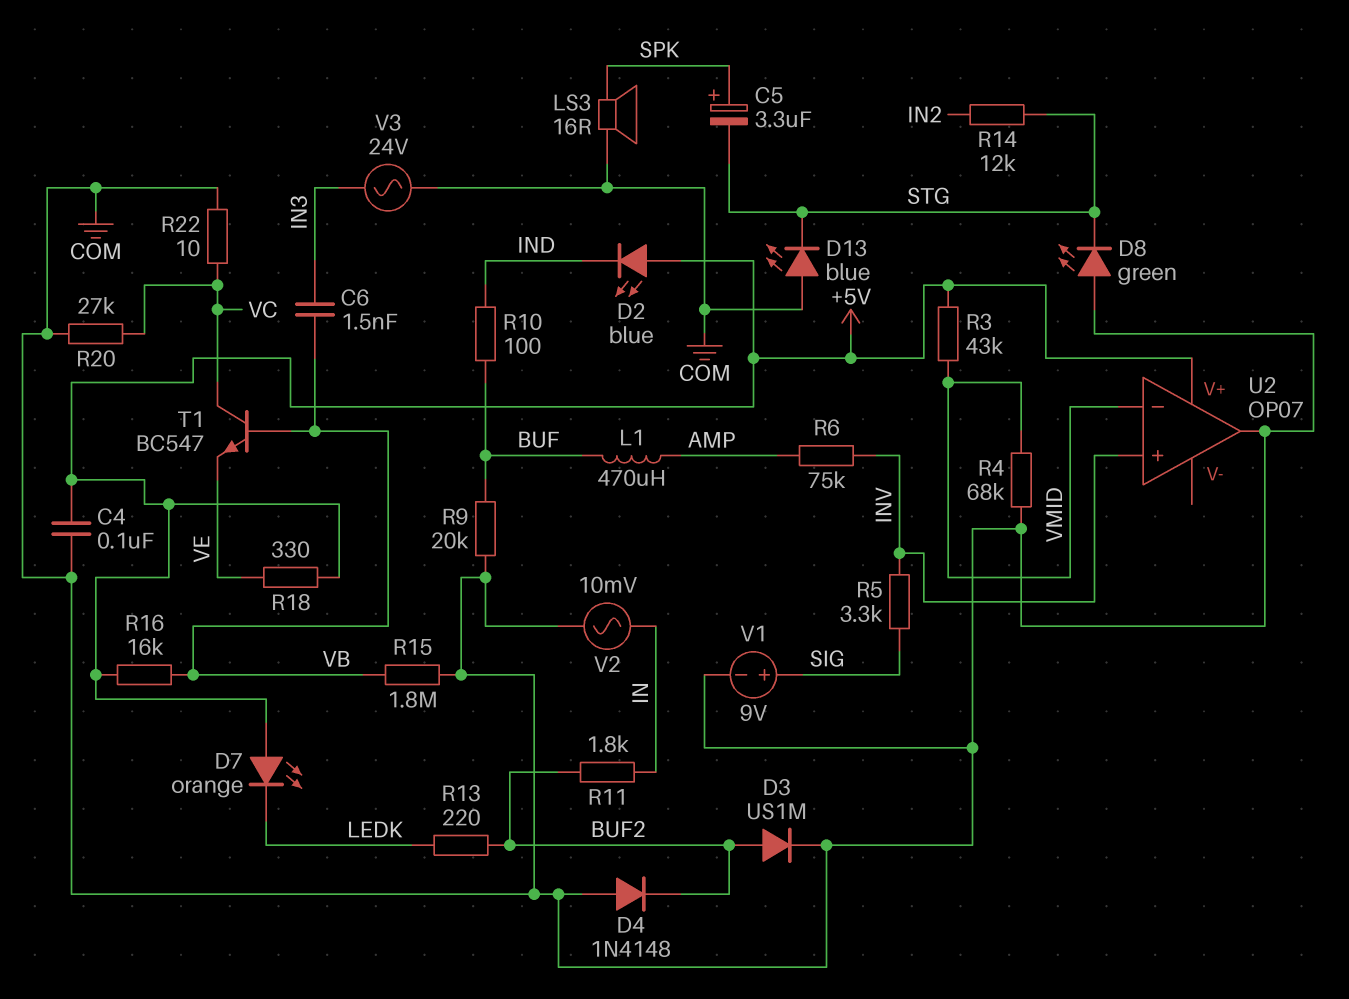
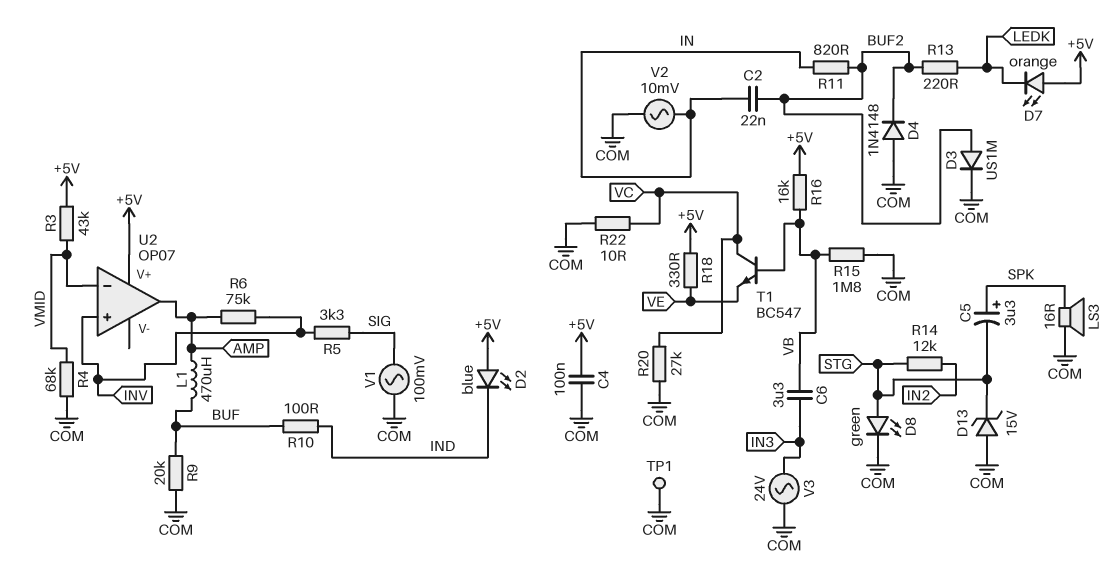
C2: none -> 22nF (BUF2, IN)
C6: 1.5nF (IN3, VB) -> 3.3uF (IN3, VB)
D8: LED green (A COM, K STG) -> LED green (A STG, K COM)
D13: LED blue (A COM, K STG) -> zener 15V (A COM, K STG)
R11: 1.8k (BUF2, IN) -> 820 (BUF2, IN)
TP1: none -> test point (COM)
U2 pin out: COM -> AMP
V1: 9V (plus SIG, minus COM) -> AC 100mV (COM, SIG)

